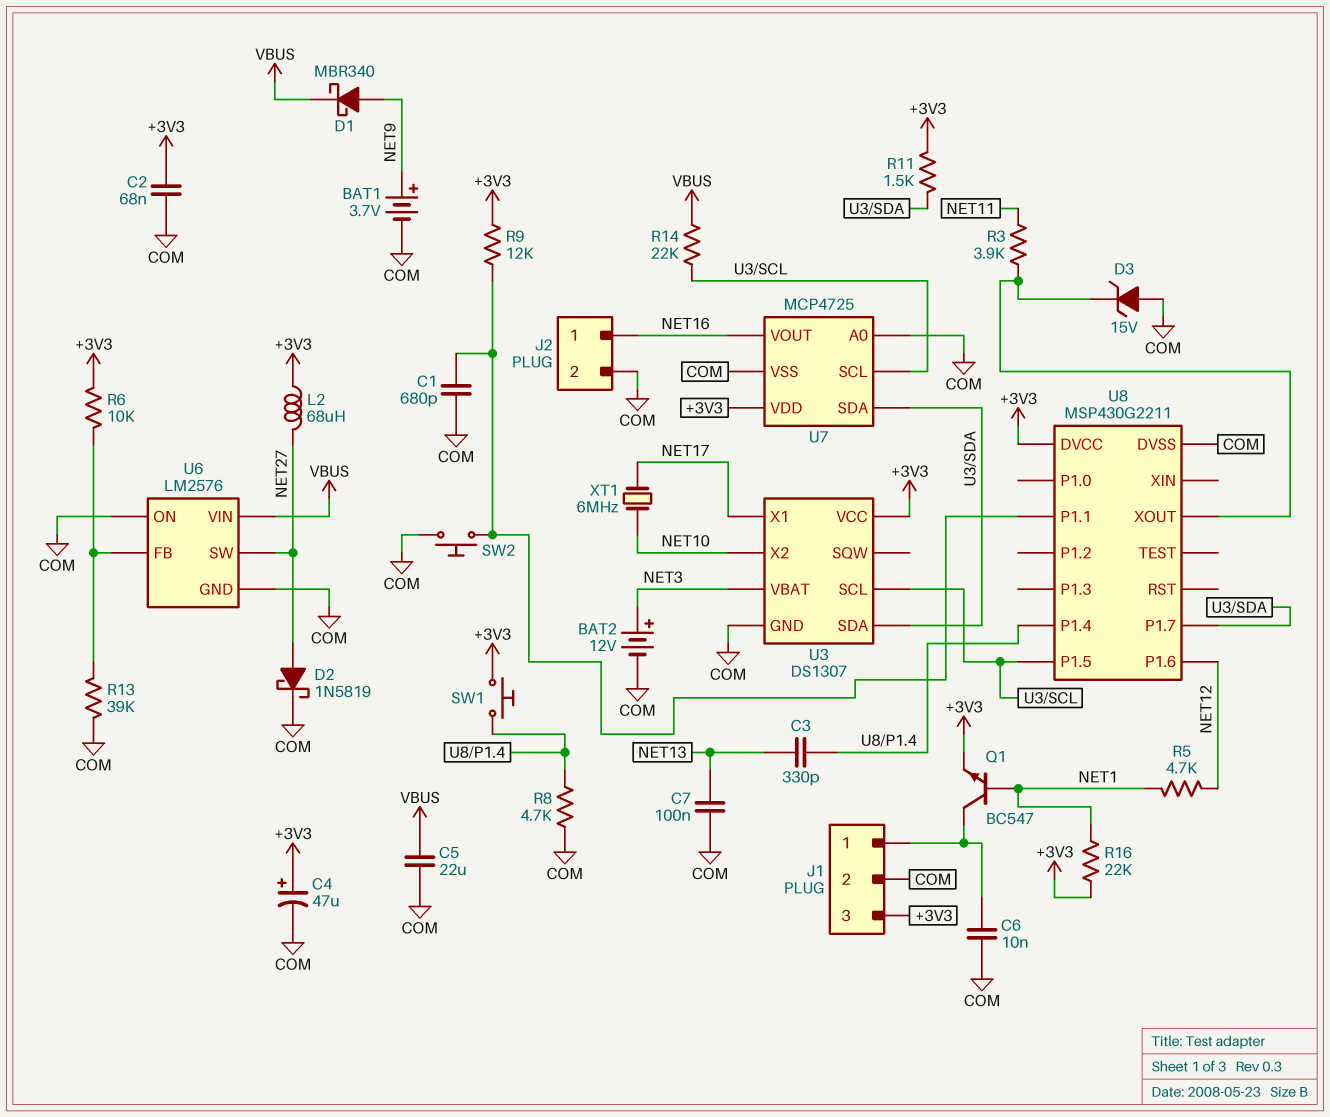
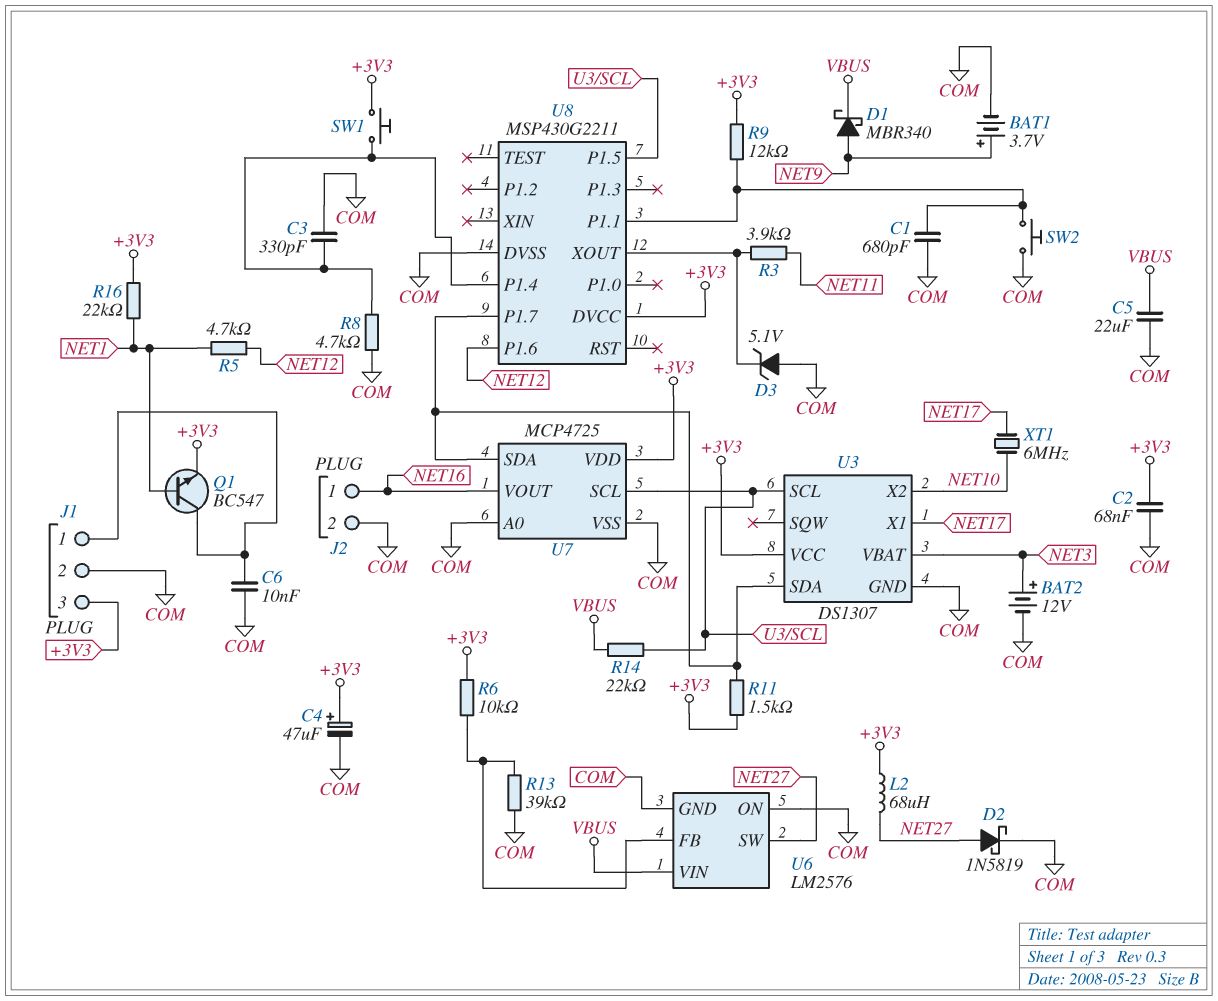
C3: 330pF (NET13, U8/P1.4) -> 330pF (COM, U8/P1.4)
C7: 100nF (COM, NET13) -> none
D3: zener 15V (A COM, K U8/XOUT) -> zener 5.1V (A COM, K U8/XOUT)

